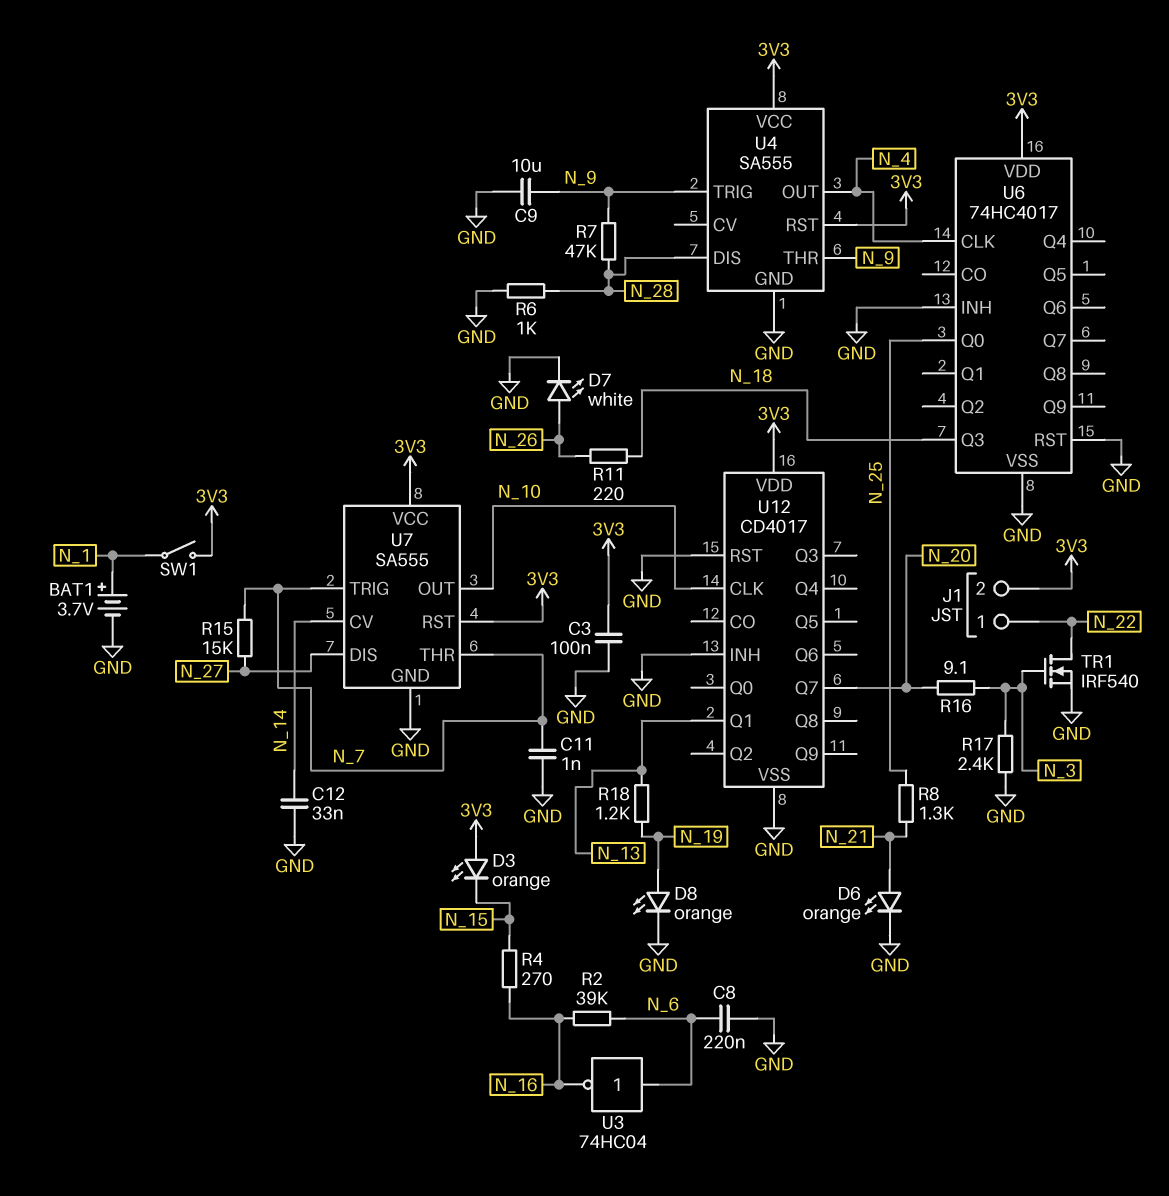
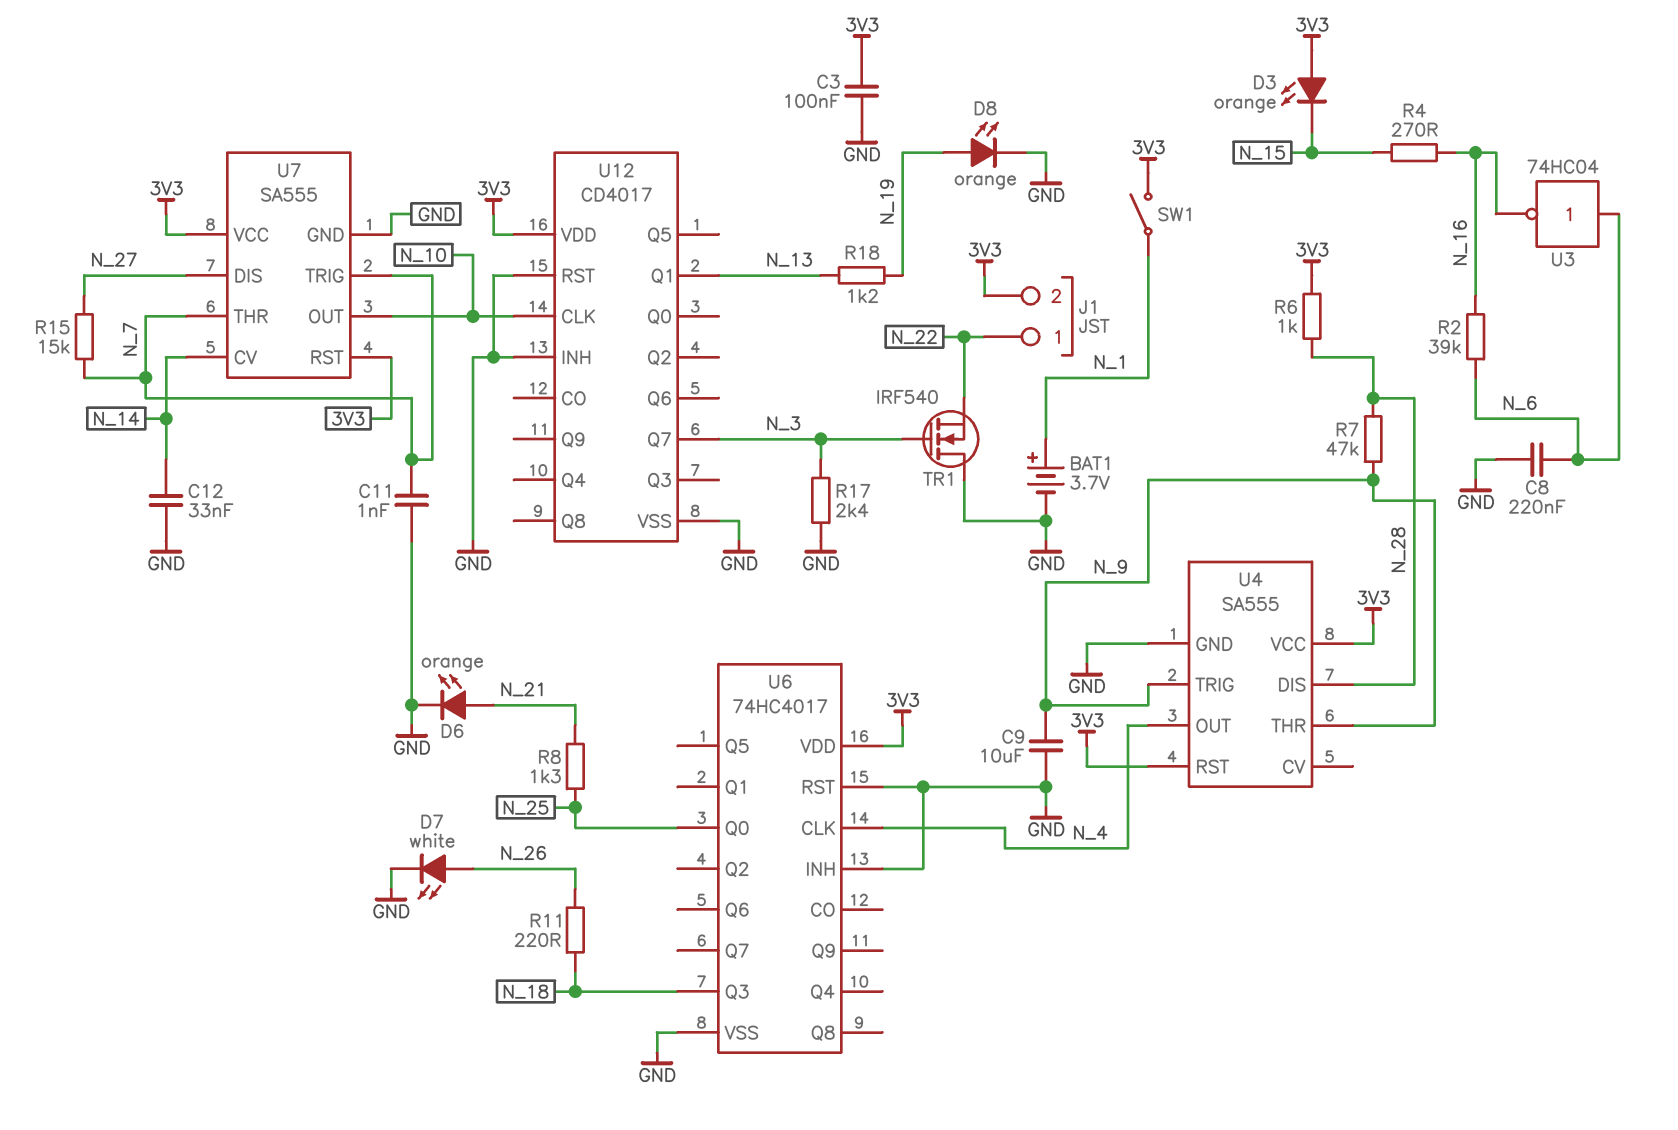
R6: 1k (GND, N_28) -> 1k (3V3, N_28)
R16: 9.1 (N_3, N_20) -> none
TR1: NMOS IRF540 (G N_3, D N_22, S GND) -> NMOS IRF540 (G N_3, D GND, S N_22)
U12 pin Q7: N_20 -> N_3

